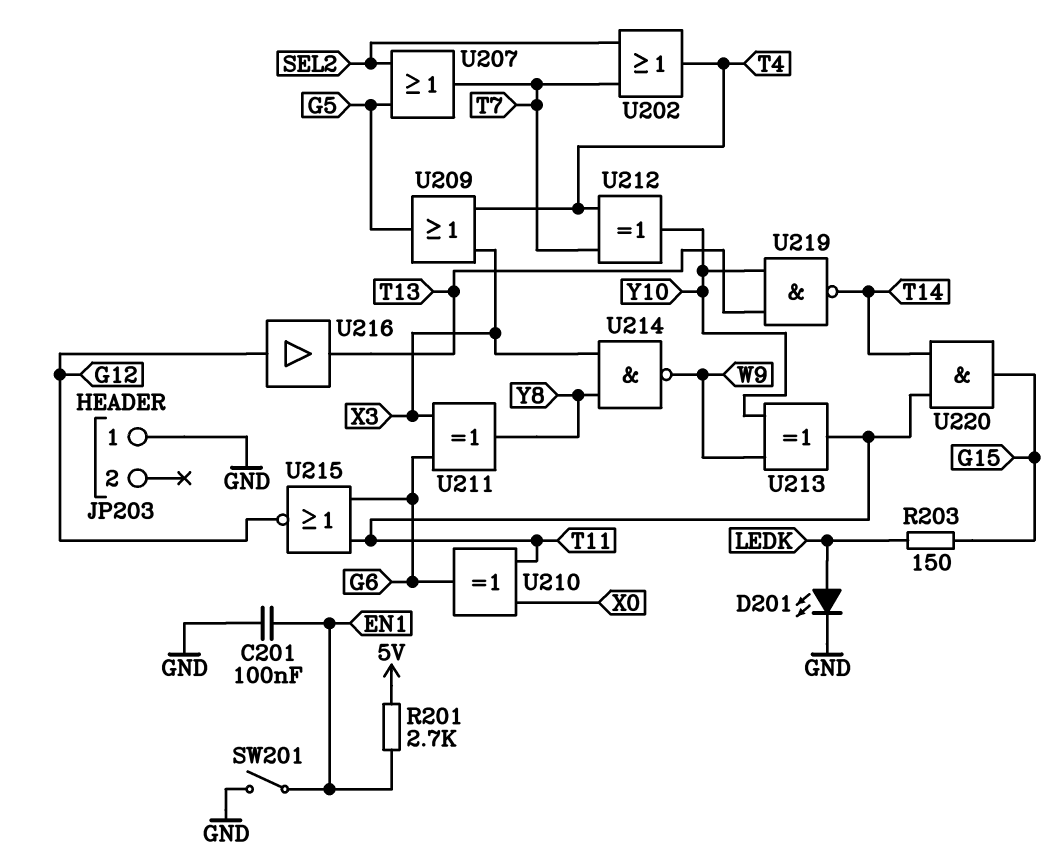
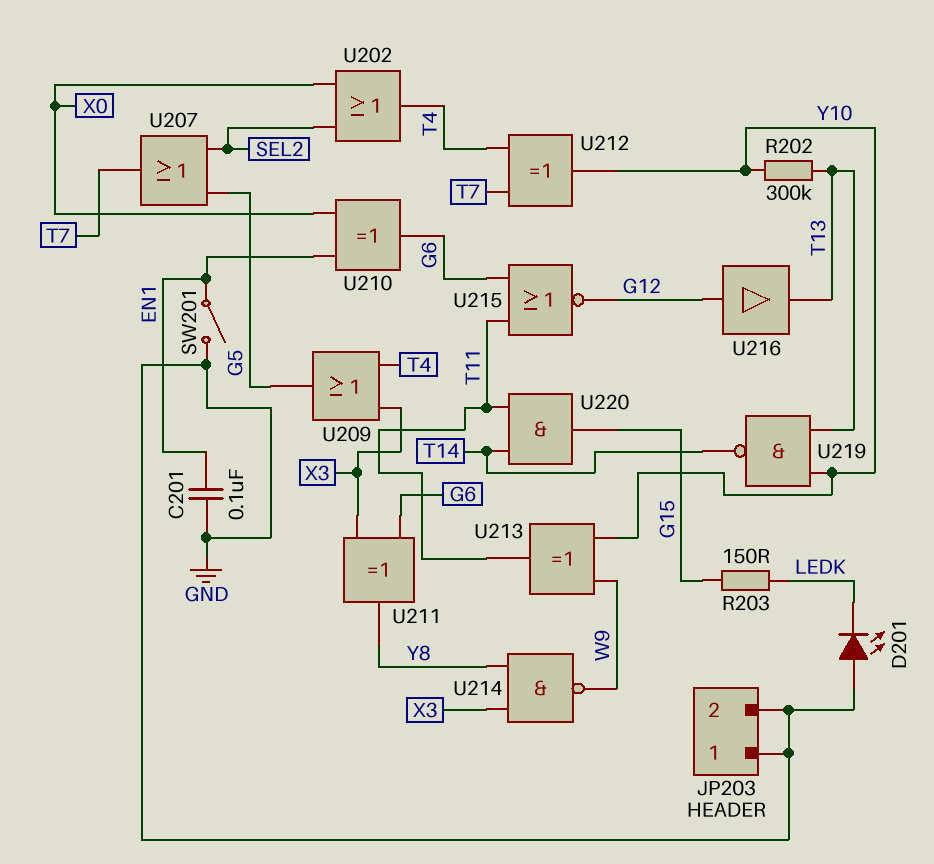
D201: LED (A LEDK, K GND) -> LED (A GND, K LEDK)
JP203 pin 2: none -> GND
R201: 2.7k (5V, EN1) -> none
R202: none -> 300k (T13, Y10)
U202: OR (in SEL2, in T7, out T4) -> OR (in SEL2, in X0, out T4)
U210: XOR (in T11, in X0, out G6) -> XOR (in EN1, in X0, out G6)

